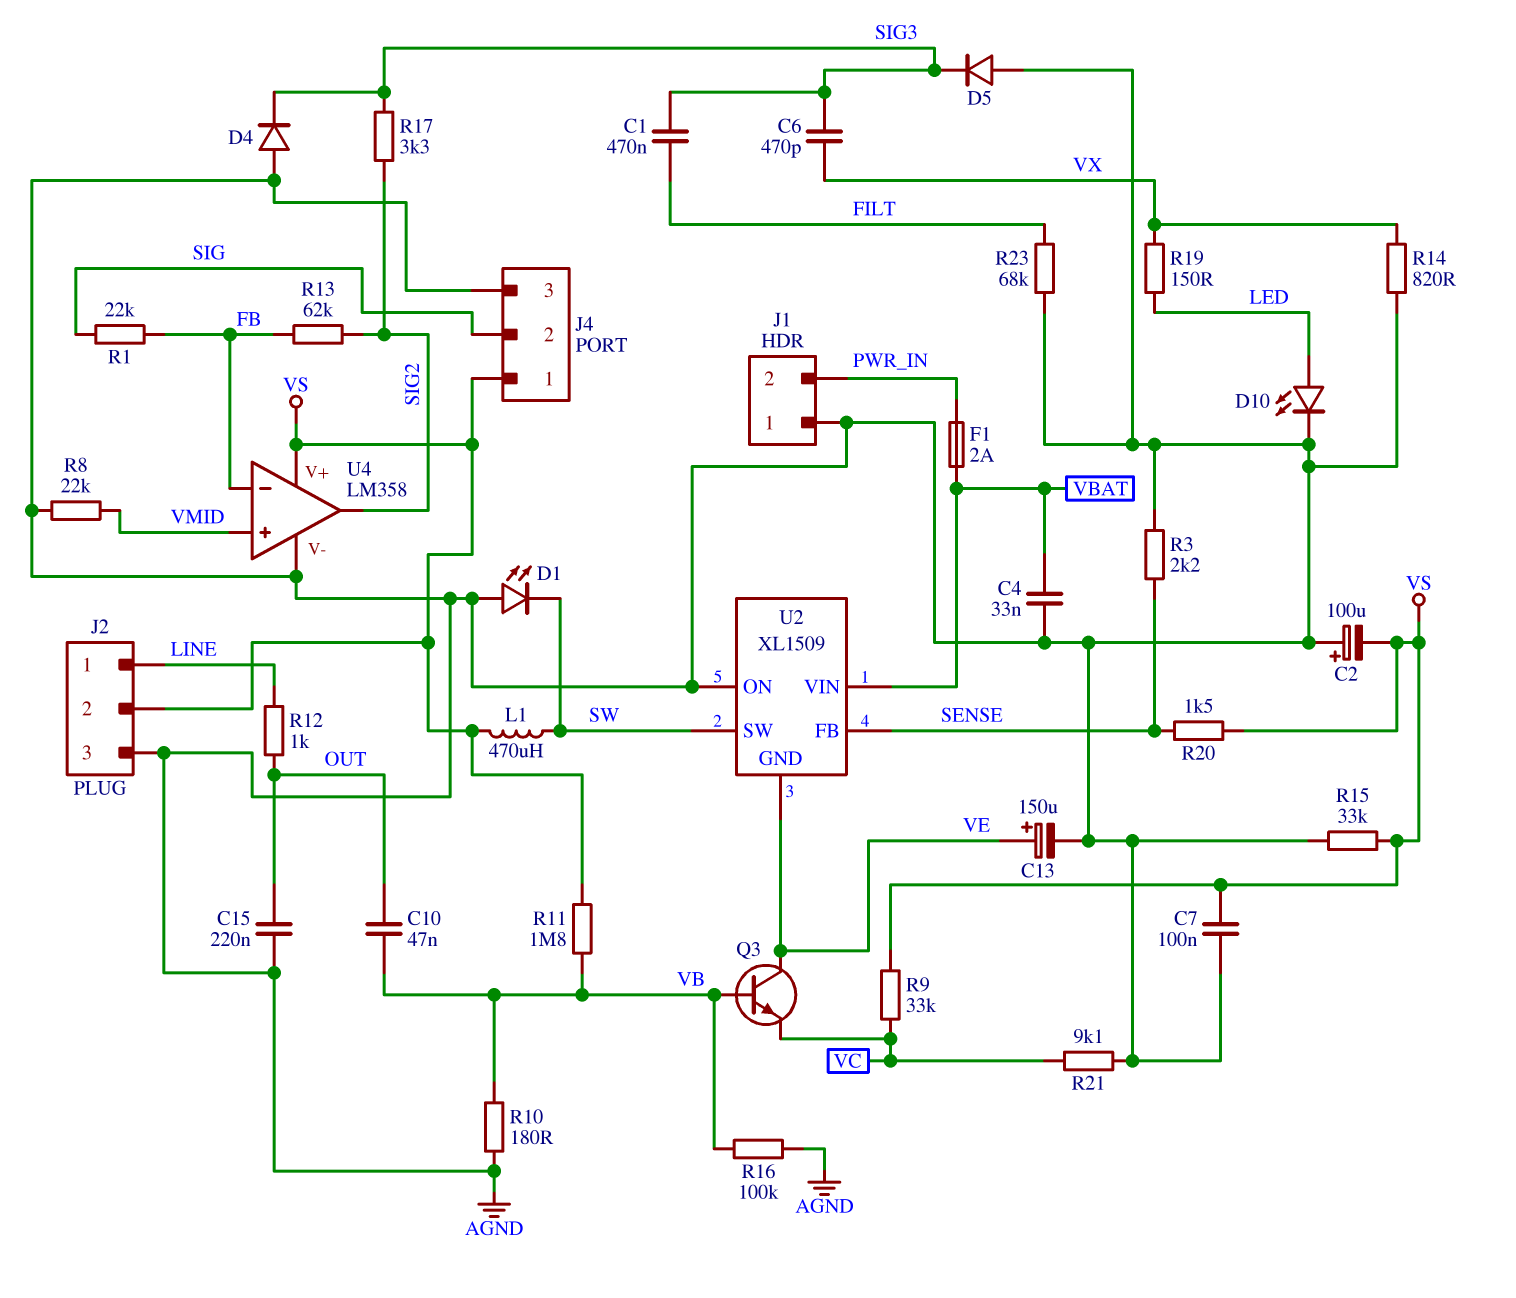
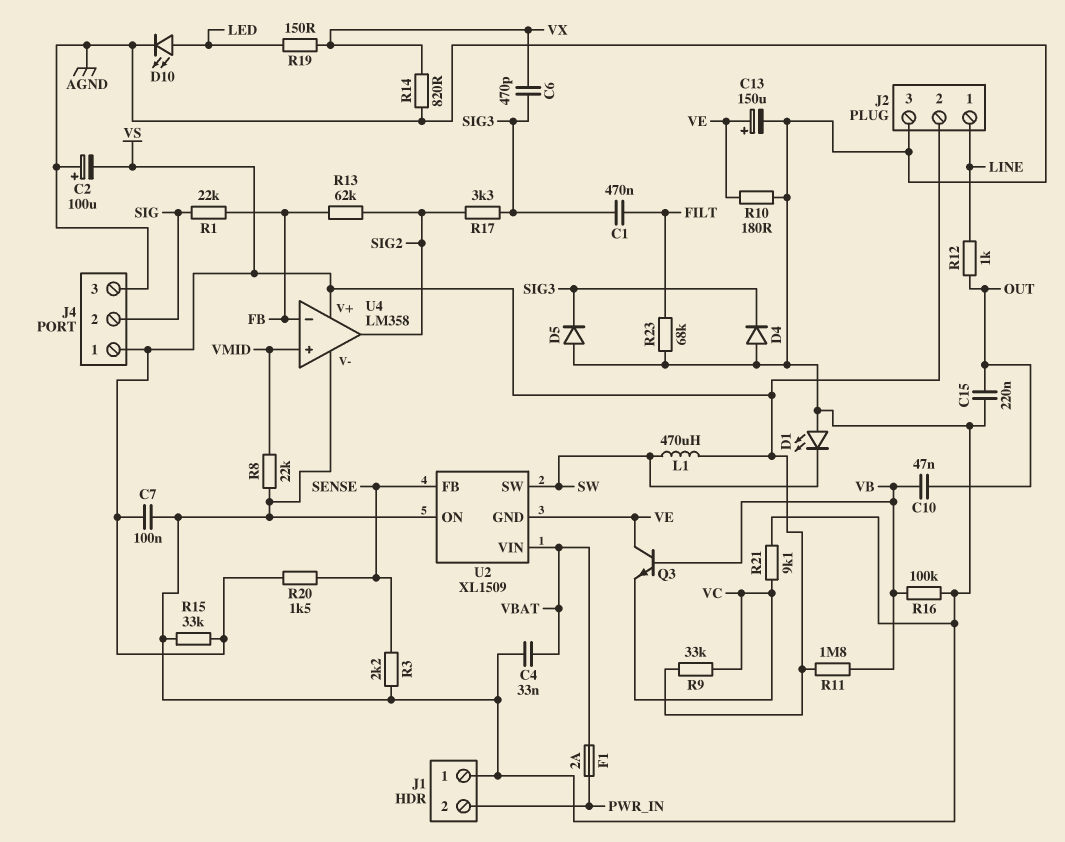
R10: 180 (AGND, VB) -> 180 (AGND, VE)

